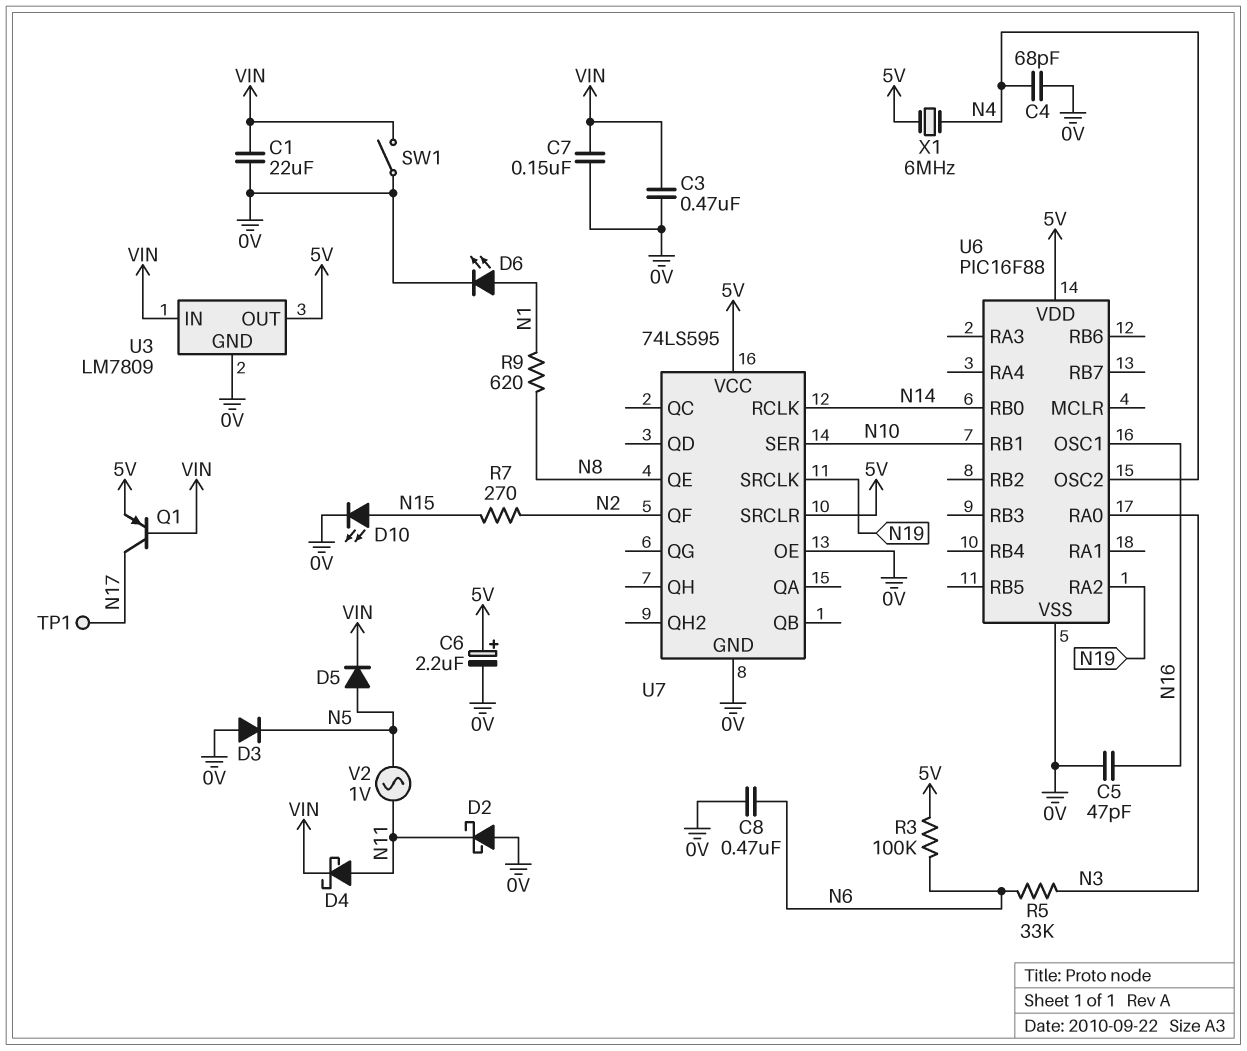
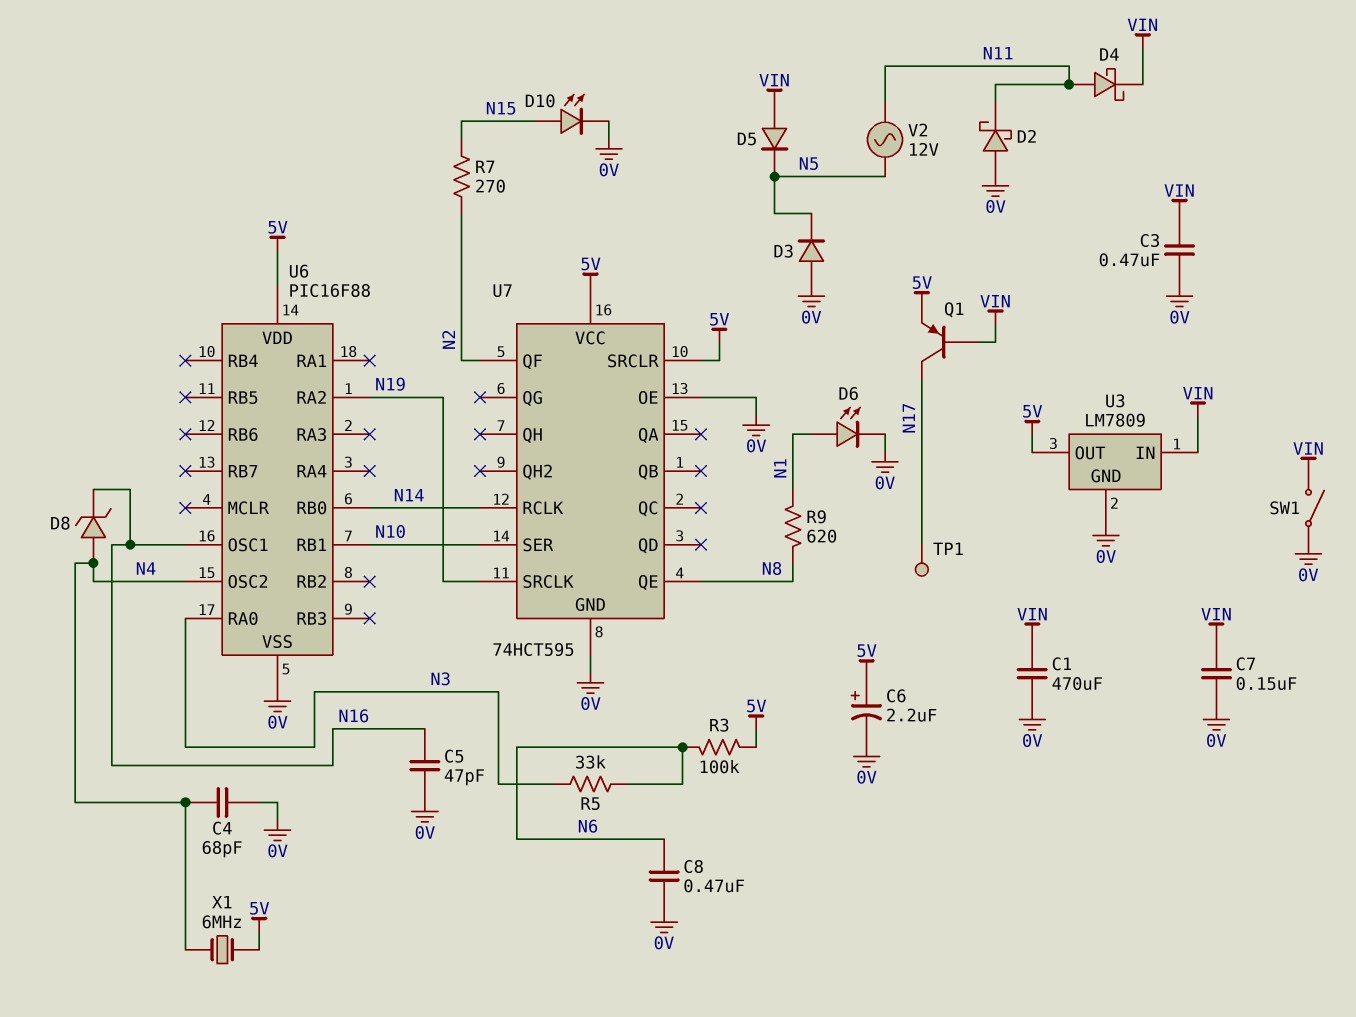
C1: 22uF (0V, VIN) -> 470uF (0V, VIN)
D5: diode (A N5, K VIN) -> diode (A VIN, K N5)
D8: none -> zener (A N4, K N16)
U7: 74LS595 -> 74HCT595
V2: AC 1V (N5, N11) -> AC 12V (N5, N11)

